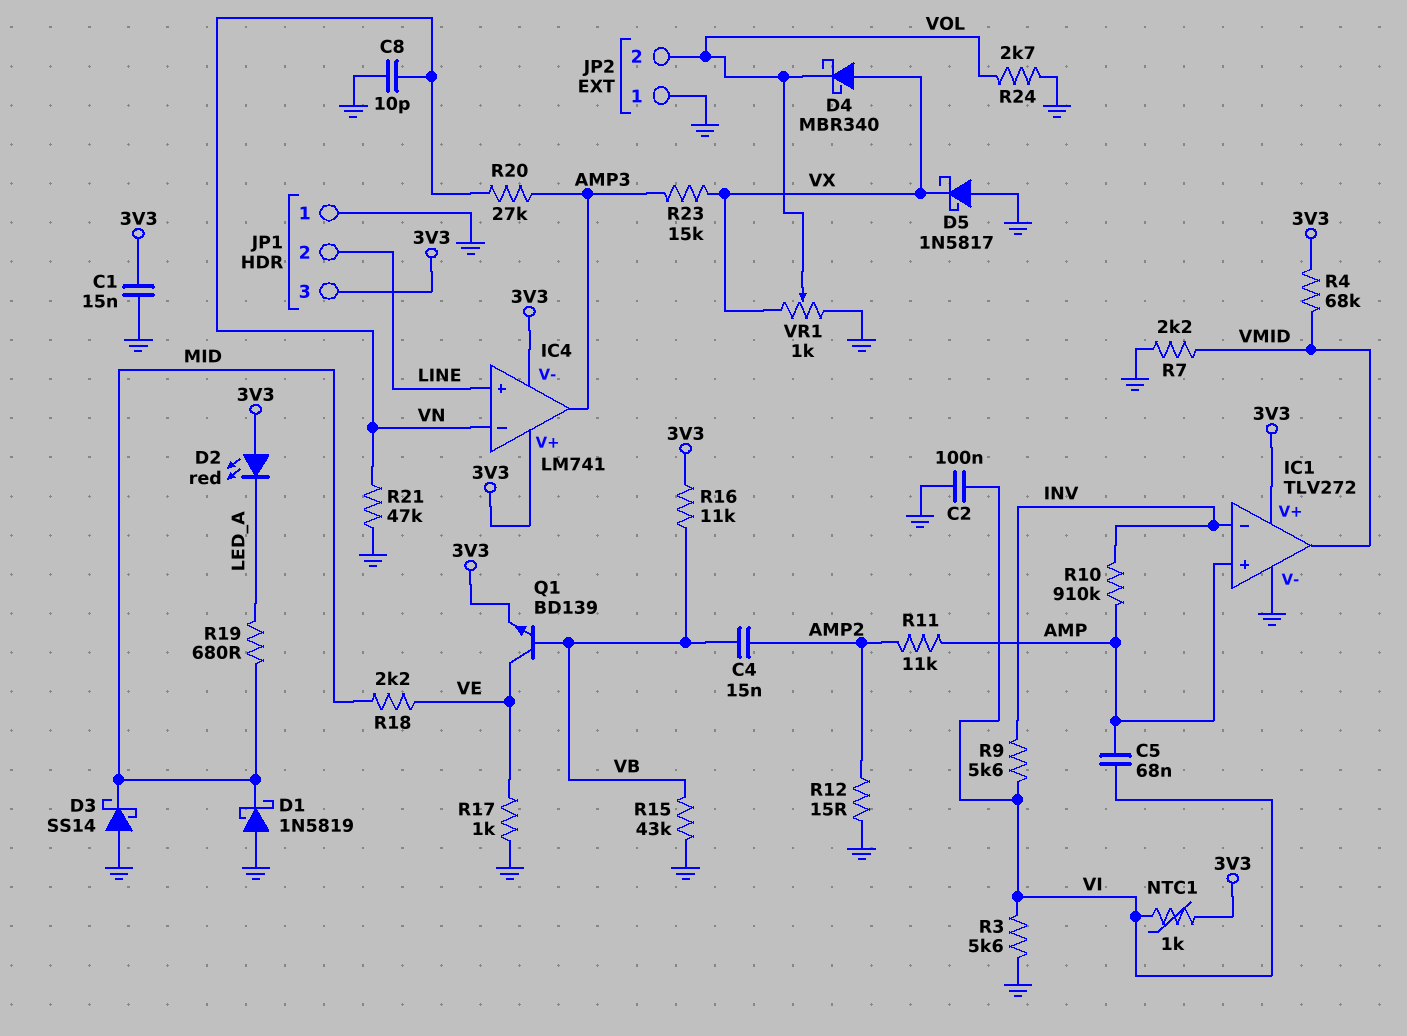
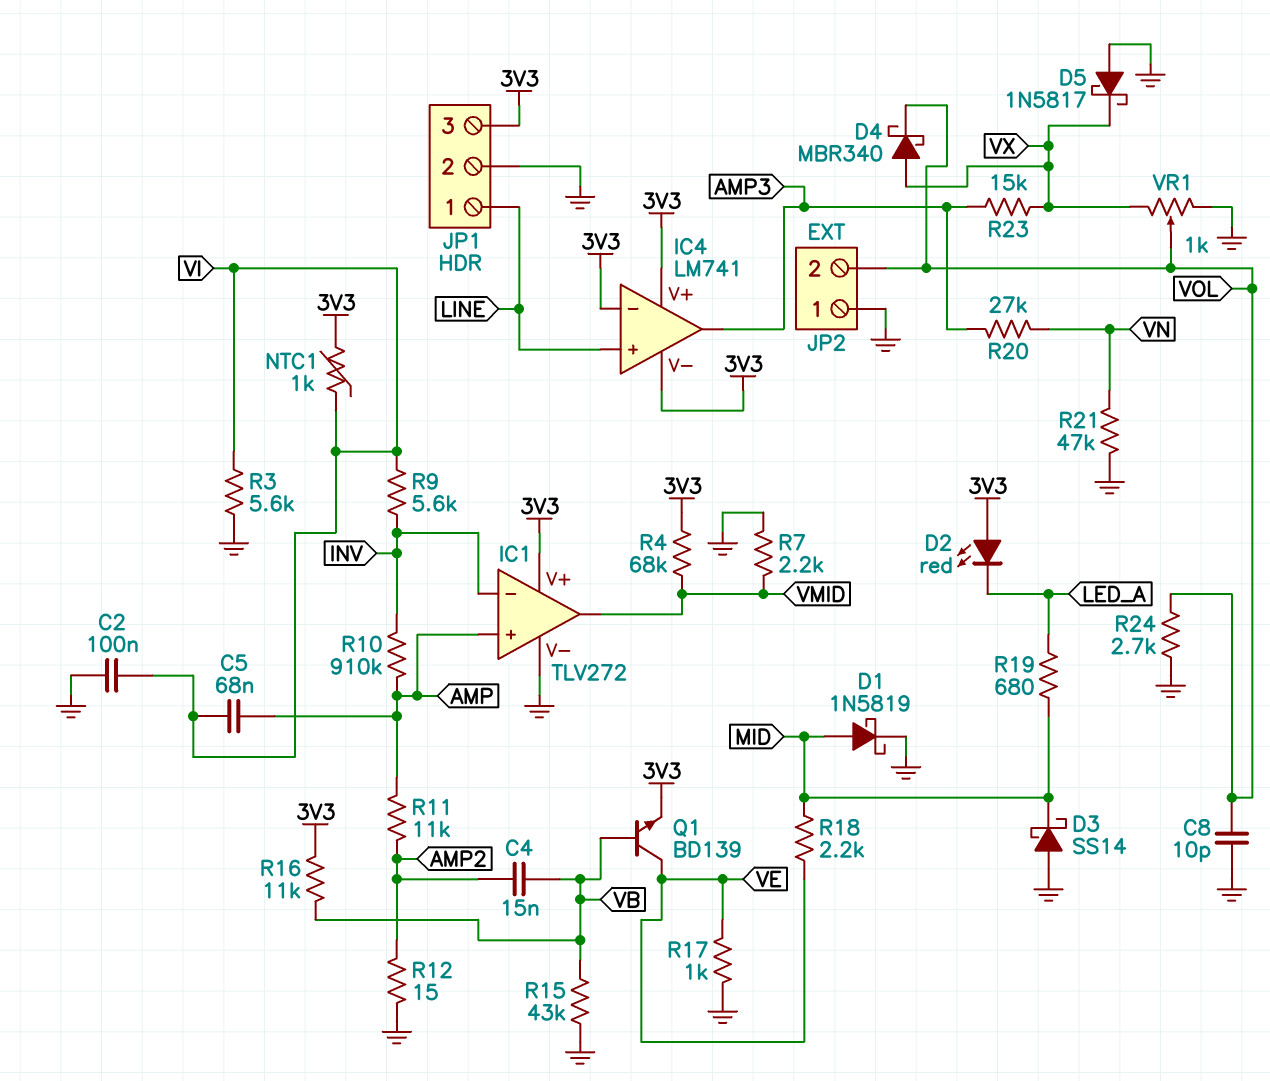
C1: 15nF (3V3, GND) -> none
C8: 10pF (GND, VN) -> 10pF (GND, VOL)
D1: schottky 1N5819 (A GND, K MID) -> schottky 1N5819 (A MID, K GND)
IC4 pin in-: VN -> 3V3
JP1 pin 1: GND -> LINE
JP1 pin 2: LINE -> GND

